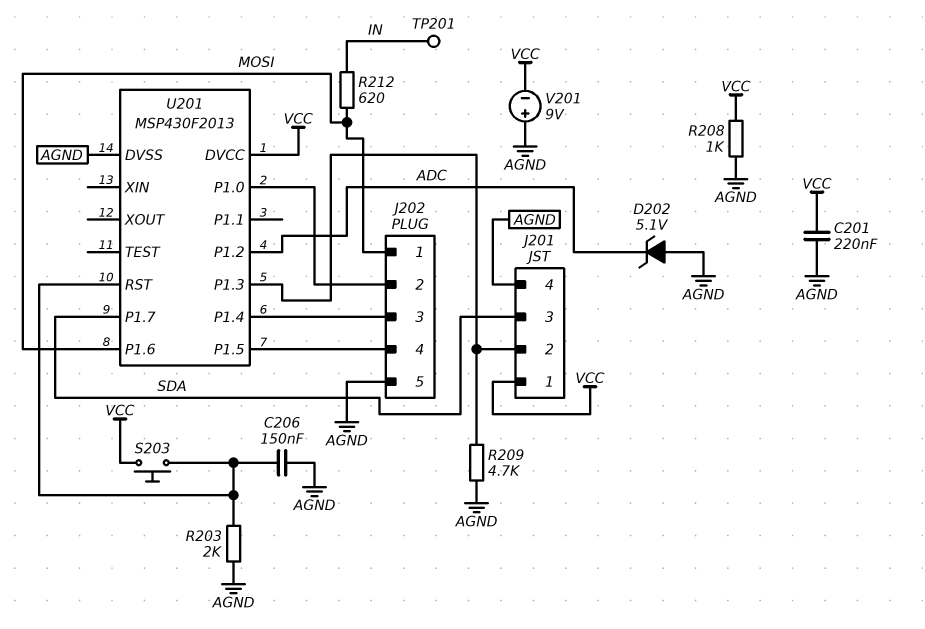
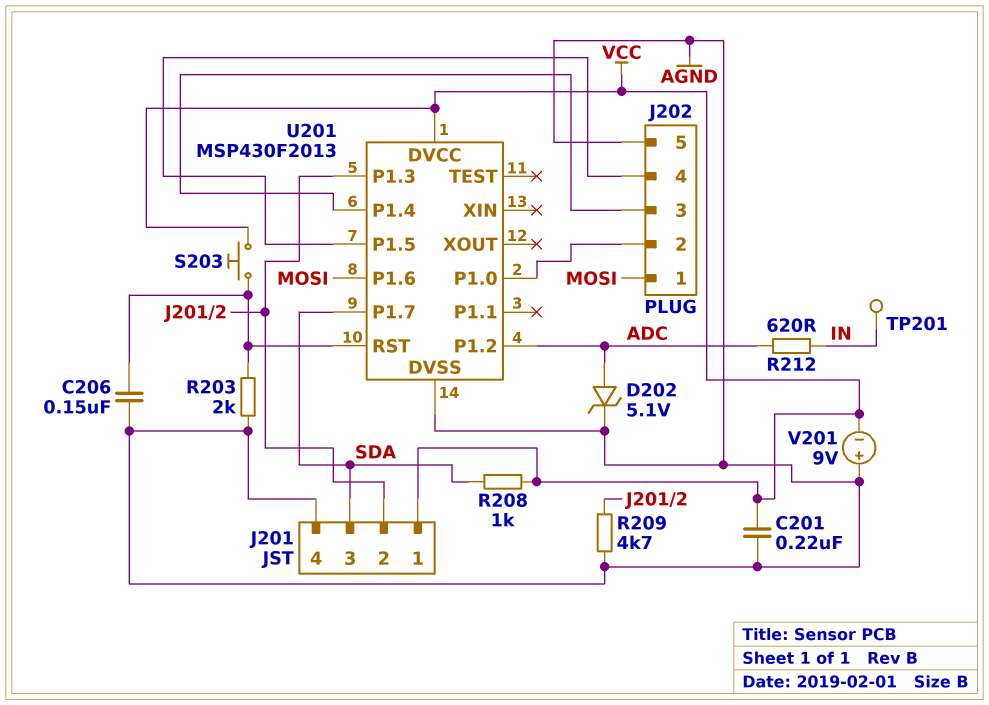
D202: zener 5.1V (A AGND, K ADC) -> zener 5.1V (A ADC, K AGND)
R208: 1k (AGND, VCC) -> 1k (SDA, VCC)
R212: 620 (IN, MOSI) -> 620 (ADC, IN)

